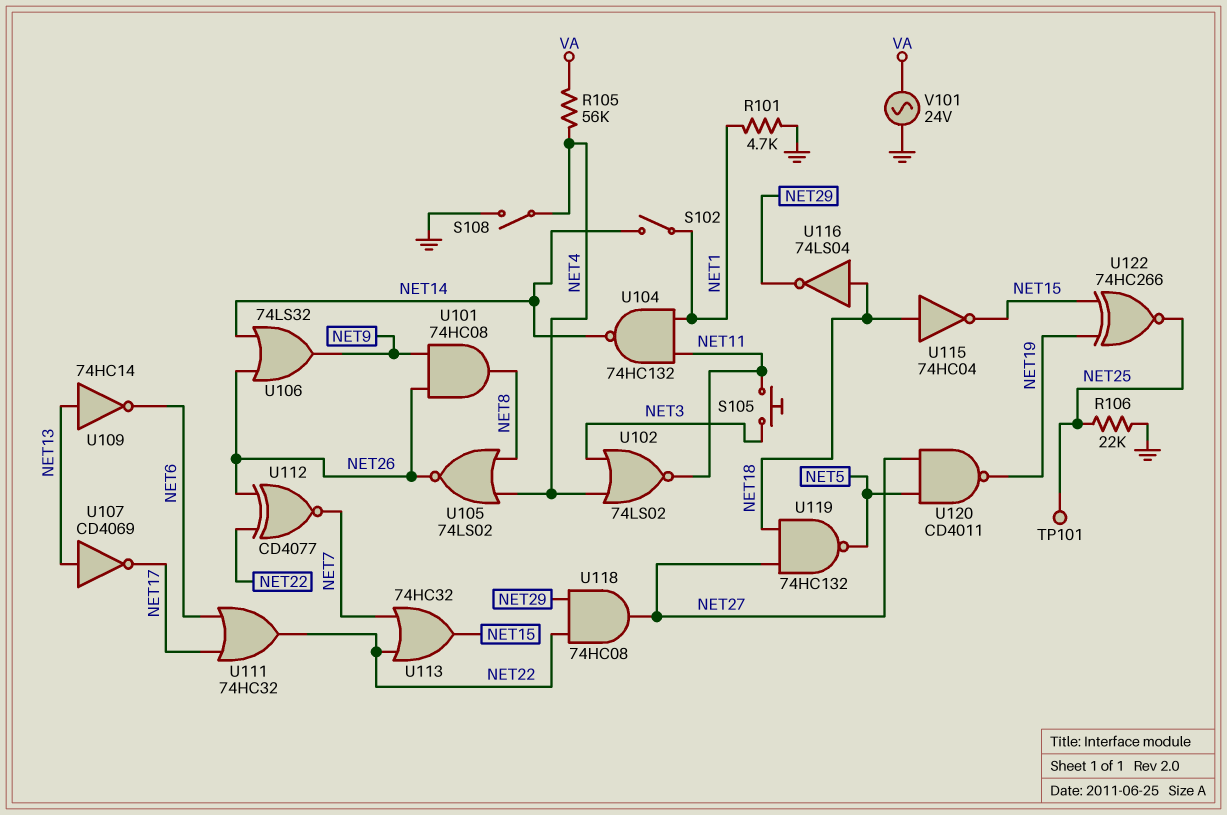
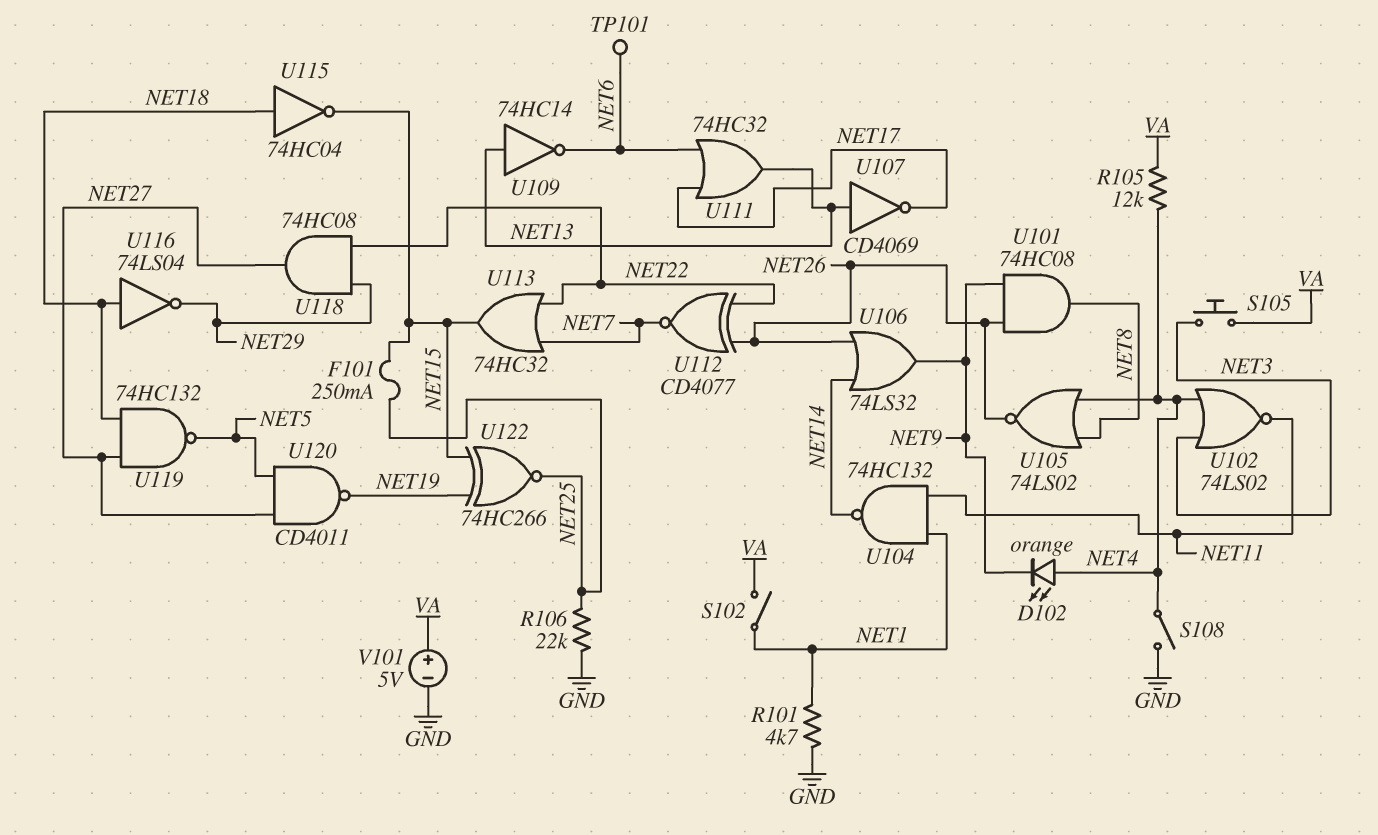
D102: none -> LED orange (A NET4, K NET9)
F101: none -> 250mA (NET15, NET25)
R105: 56k (NET4, VA) -> 12k (NET4, VA)
S102: switch (NET1, NET14) -> switch (NET1, VA)
S105: button (NET3, NET11) -> button (NET3, VA)
TP101: test point (NET25) -> test point (NET6)
U111: OR 74HC32 (in NET6, in NET17, out NET22) -> OR 74HC32 (in NET6, in NET17, out NET13)
V101: AC 24V (GND, VA) -> 5V (plus VA, minus GND)

